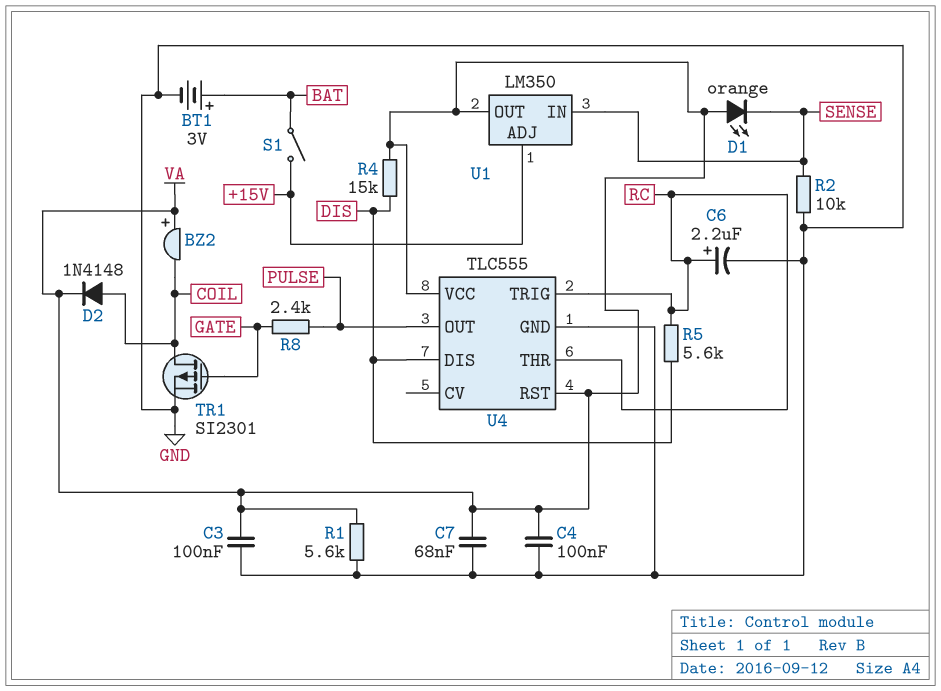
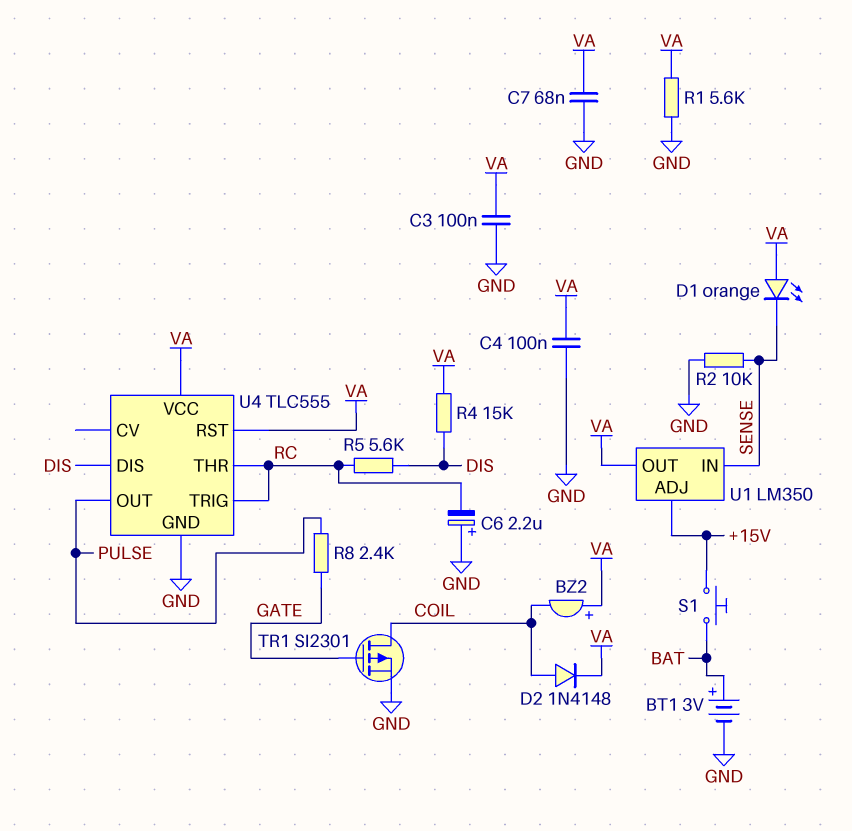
C6: 2.2uF (plus RC, minus GND) -> 2.2uF (plus GND, minus RC)
S1: switch (+15V, BAT) -> button (+15V, BAT)

